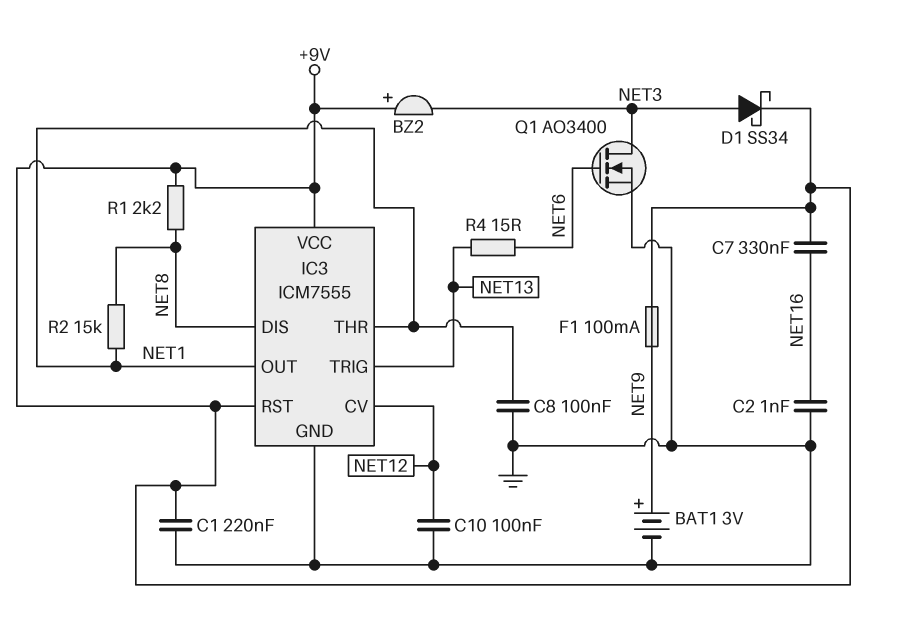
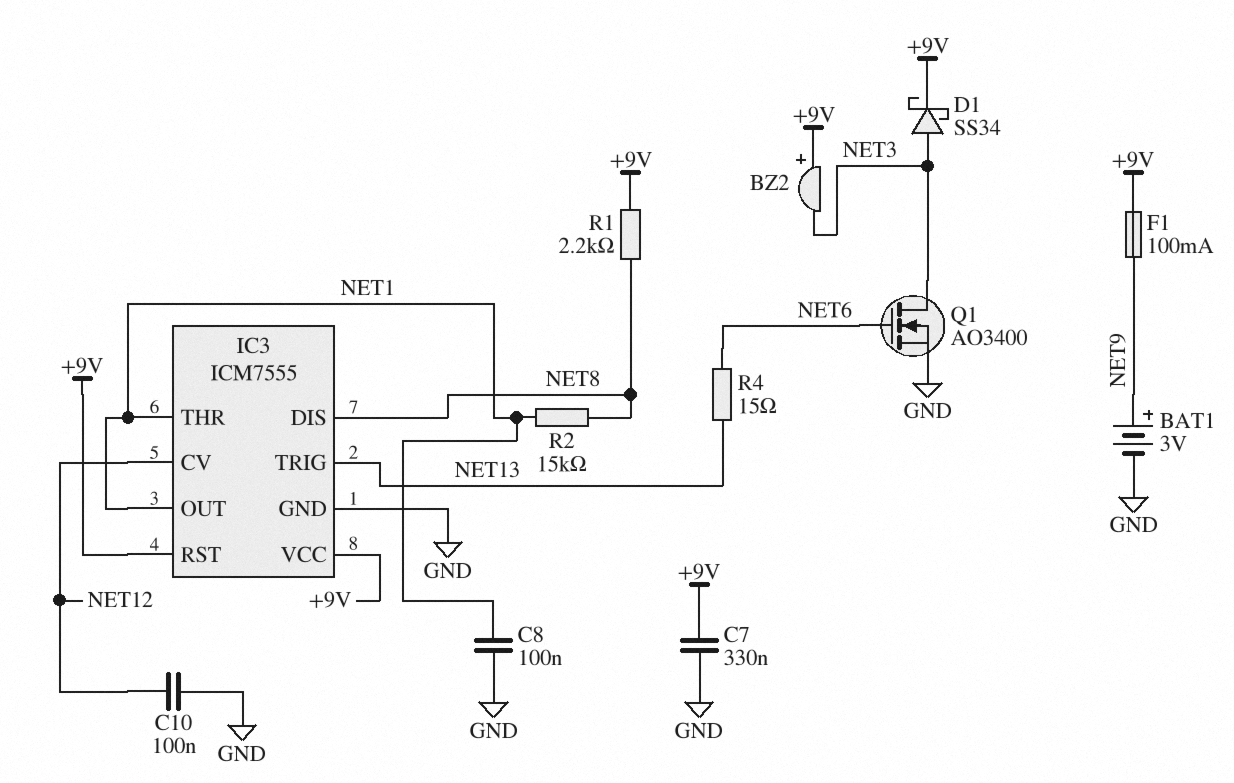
C1: 220nF (+9V, GND) -> none
C2: 1nF (GND, NET16) -> none
C7: 330nF (+9V, NET16) -> 330nF (+9V, GND)

